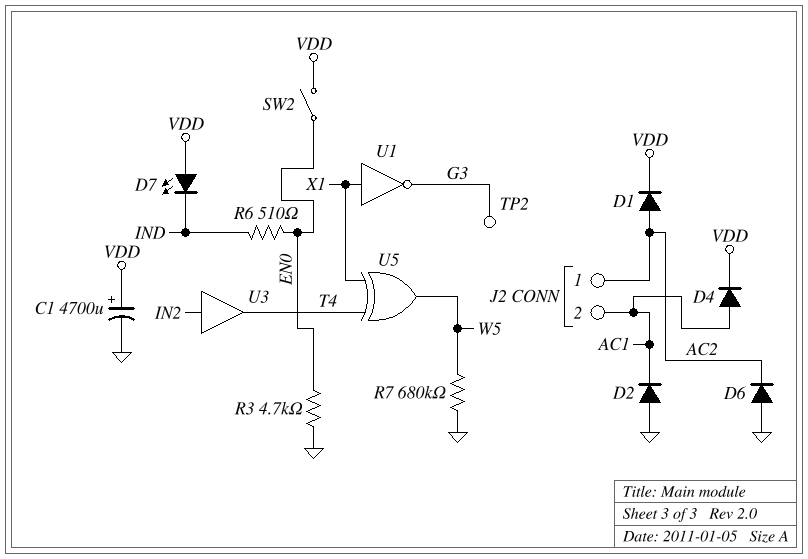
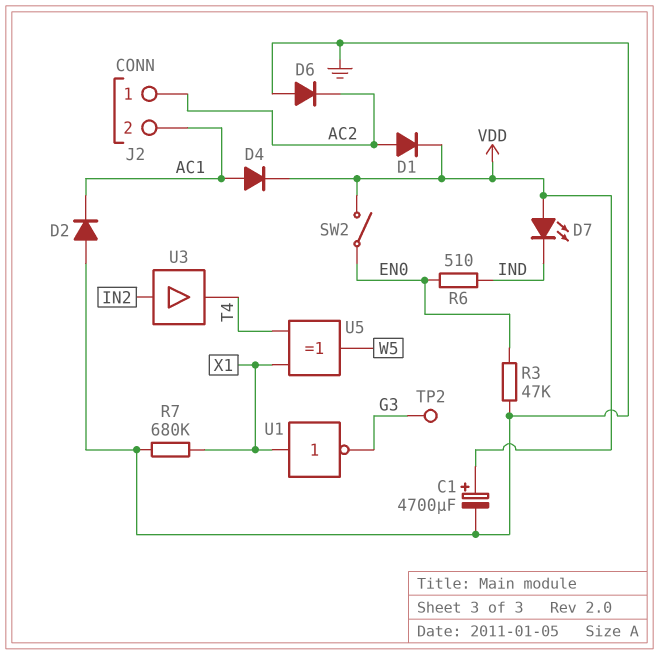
R3: 4.7k (EN0, GND) -> 47k (EN0, GND)
R7: 680k (GND, W5) -> 680k (GND, X1)

